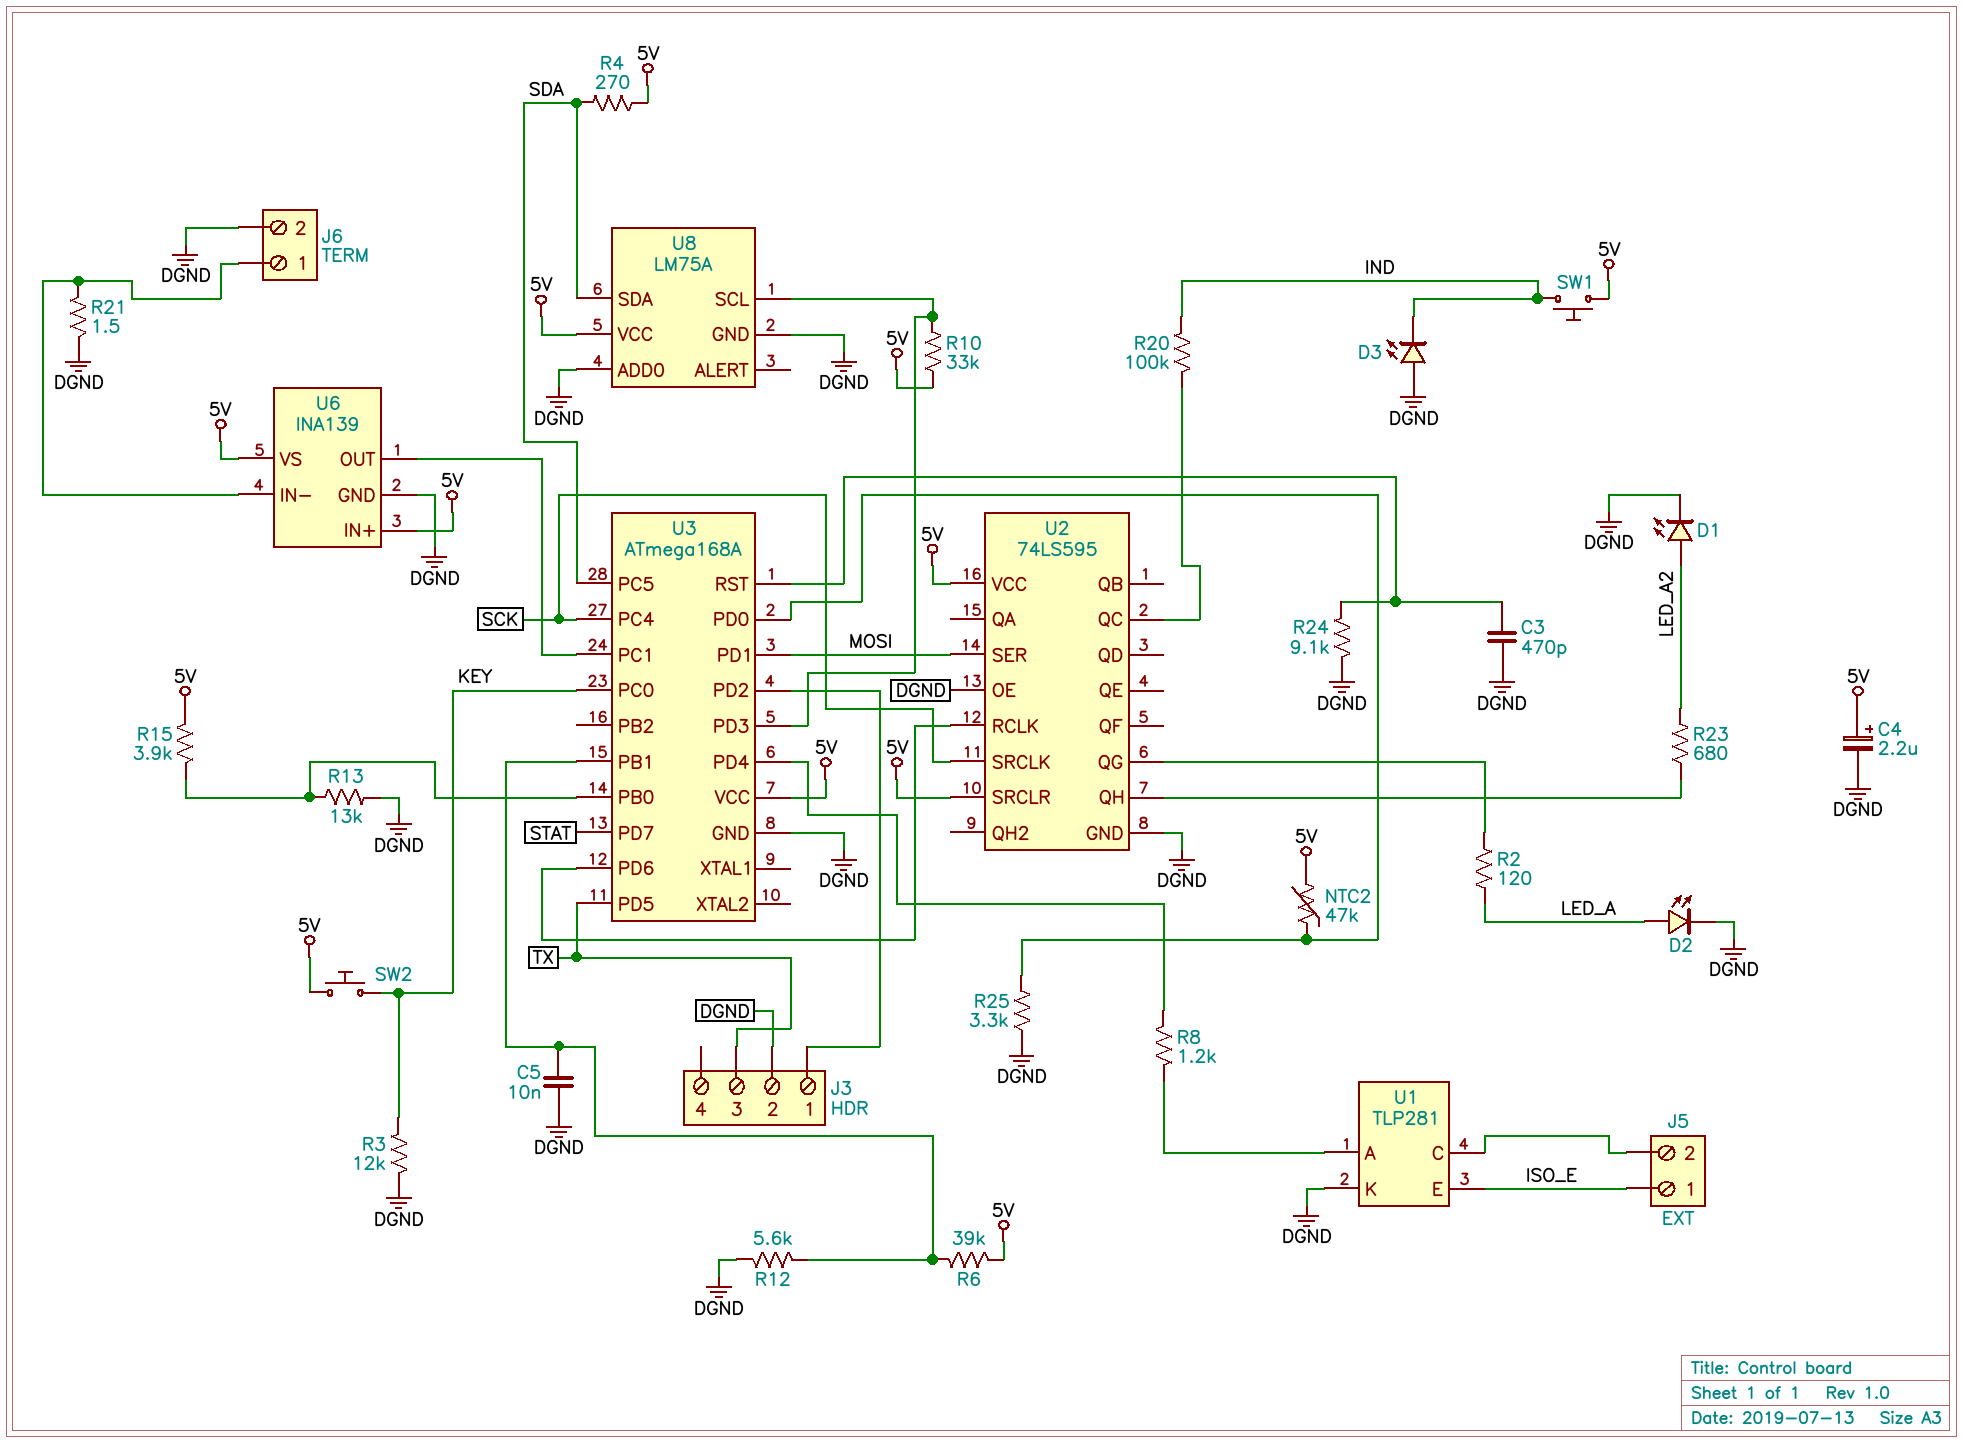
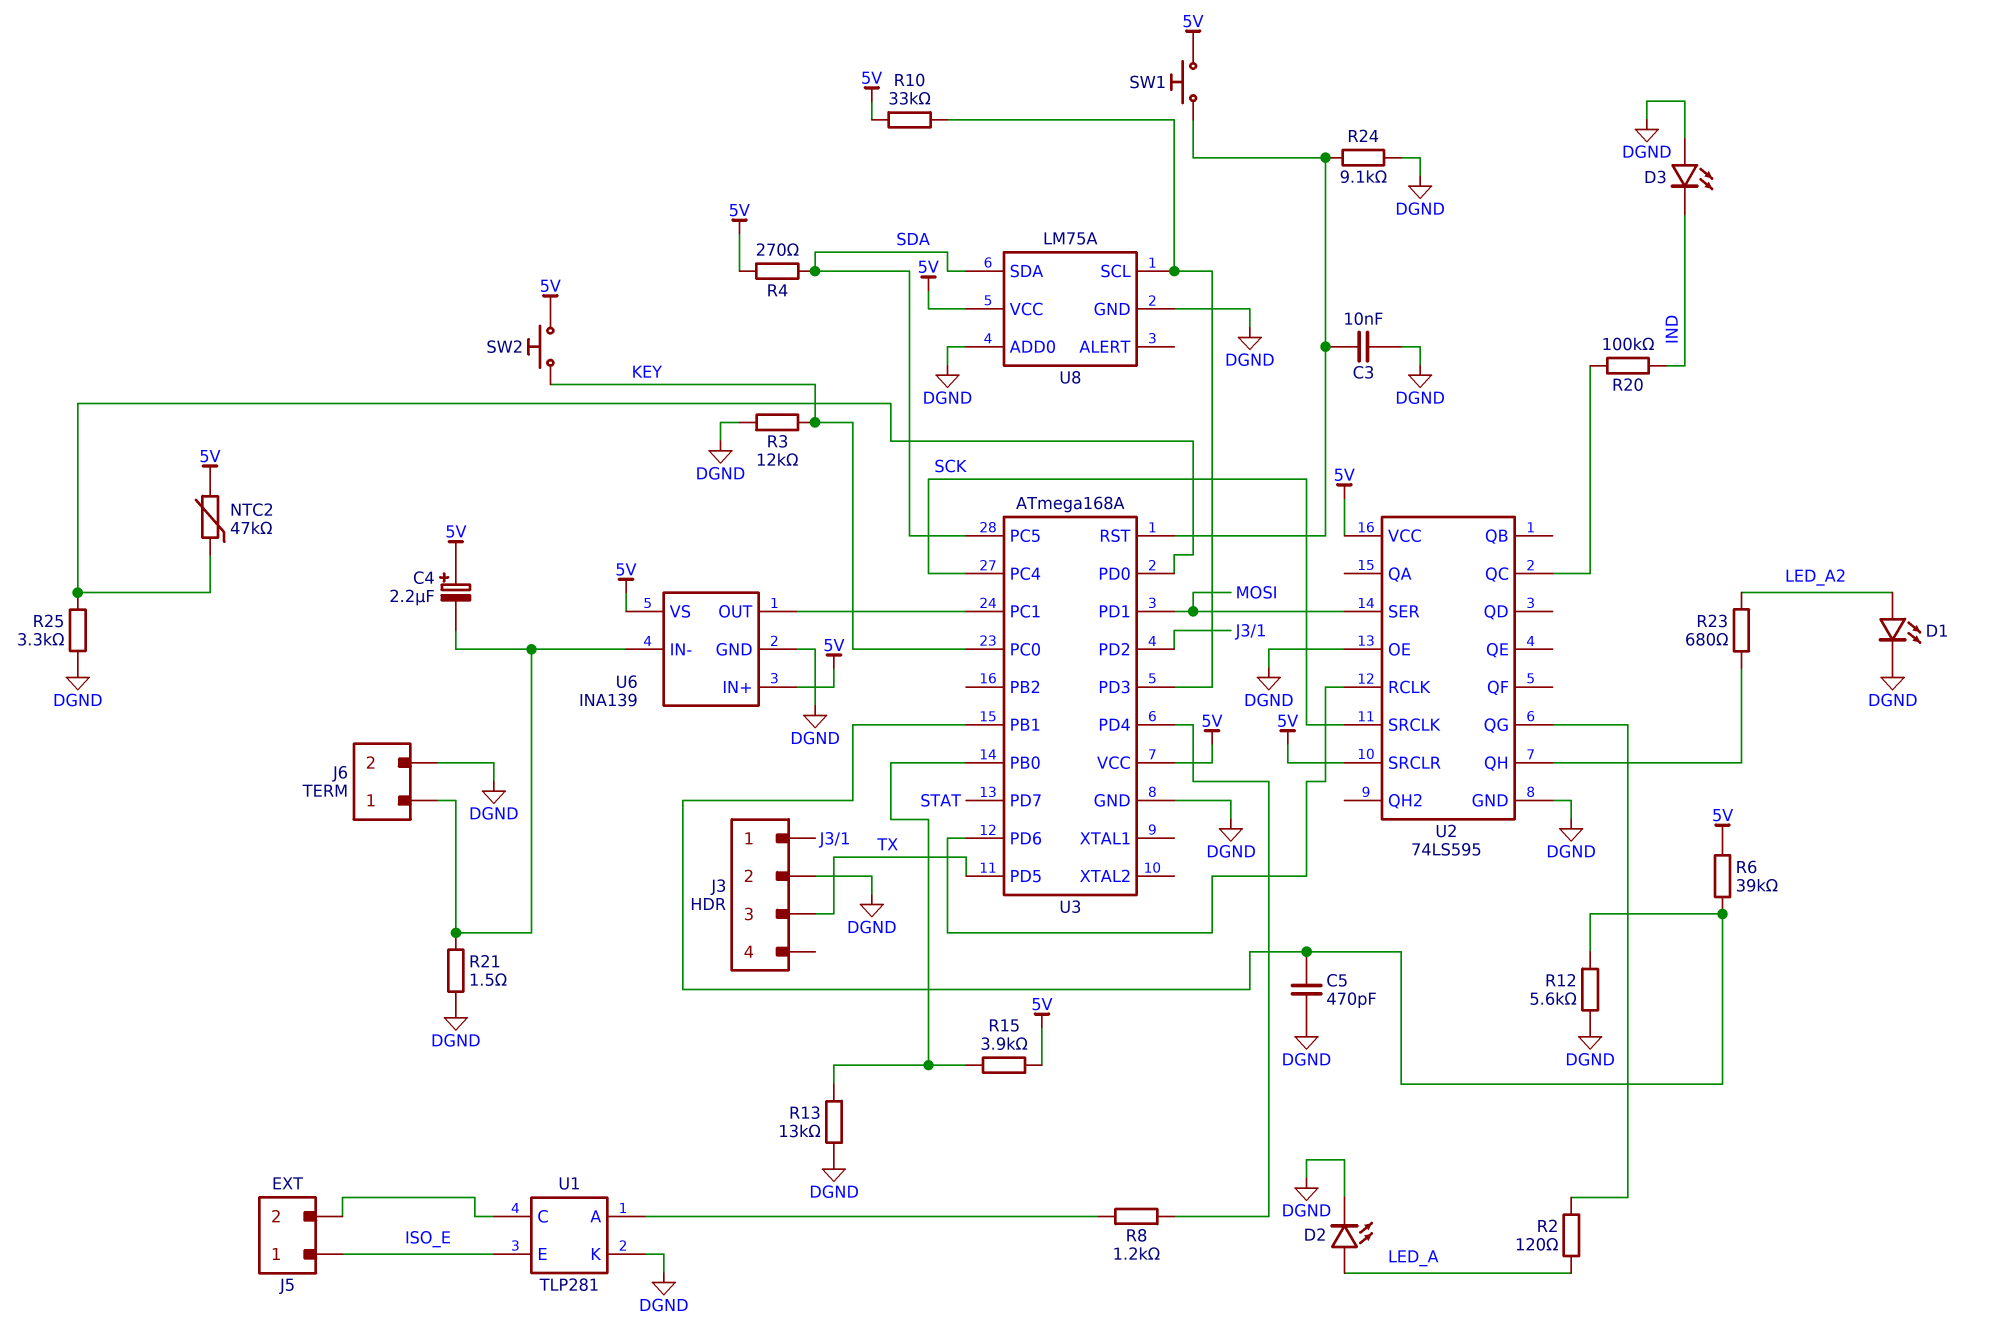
C3: 470pF (DGND, U3/RST) -> 10nF (DGND, U3/RST)
C4: 2.2uF (plus 5V, minus DGND) -> 2.2uF (plus 5V, minus J6/1)
C5: 10nF (DGND, U3/PB1) -> 470pF (DGND, U3/PB1)
SW1: button (5V, IND) -> button (5V, U3/RST)

